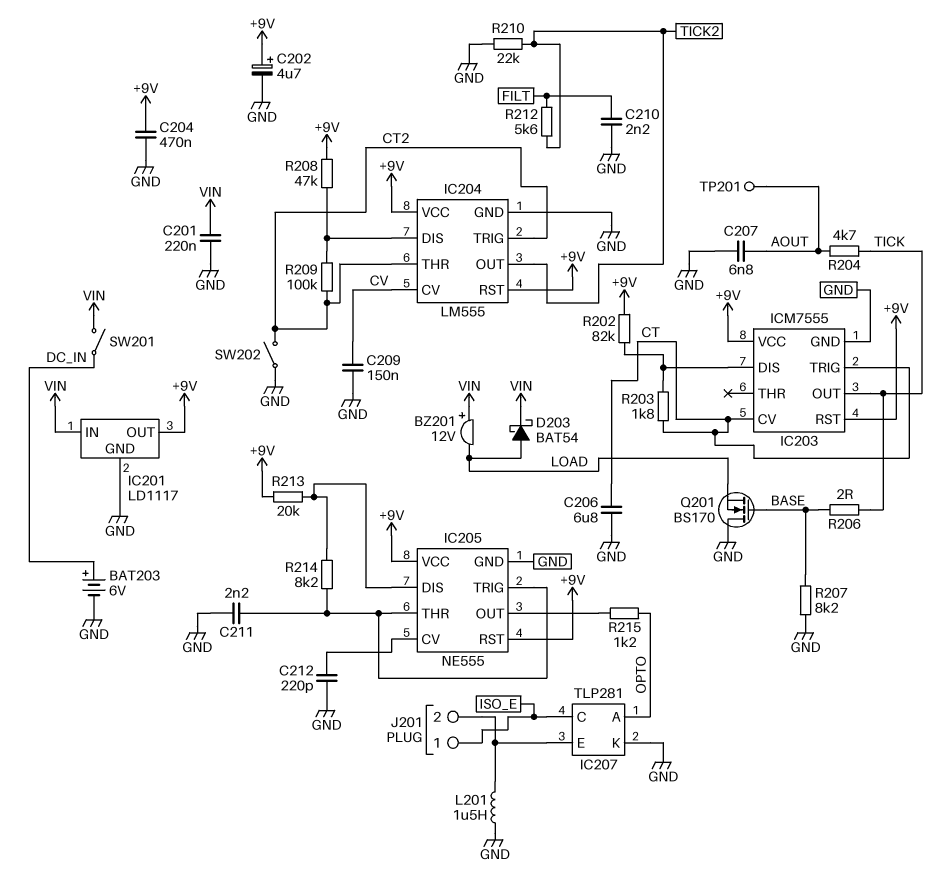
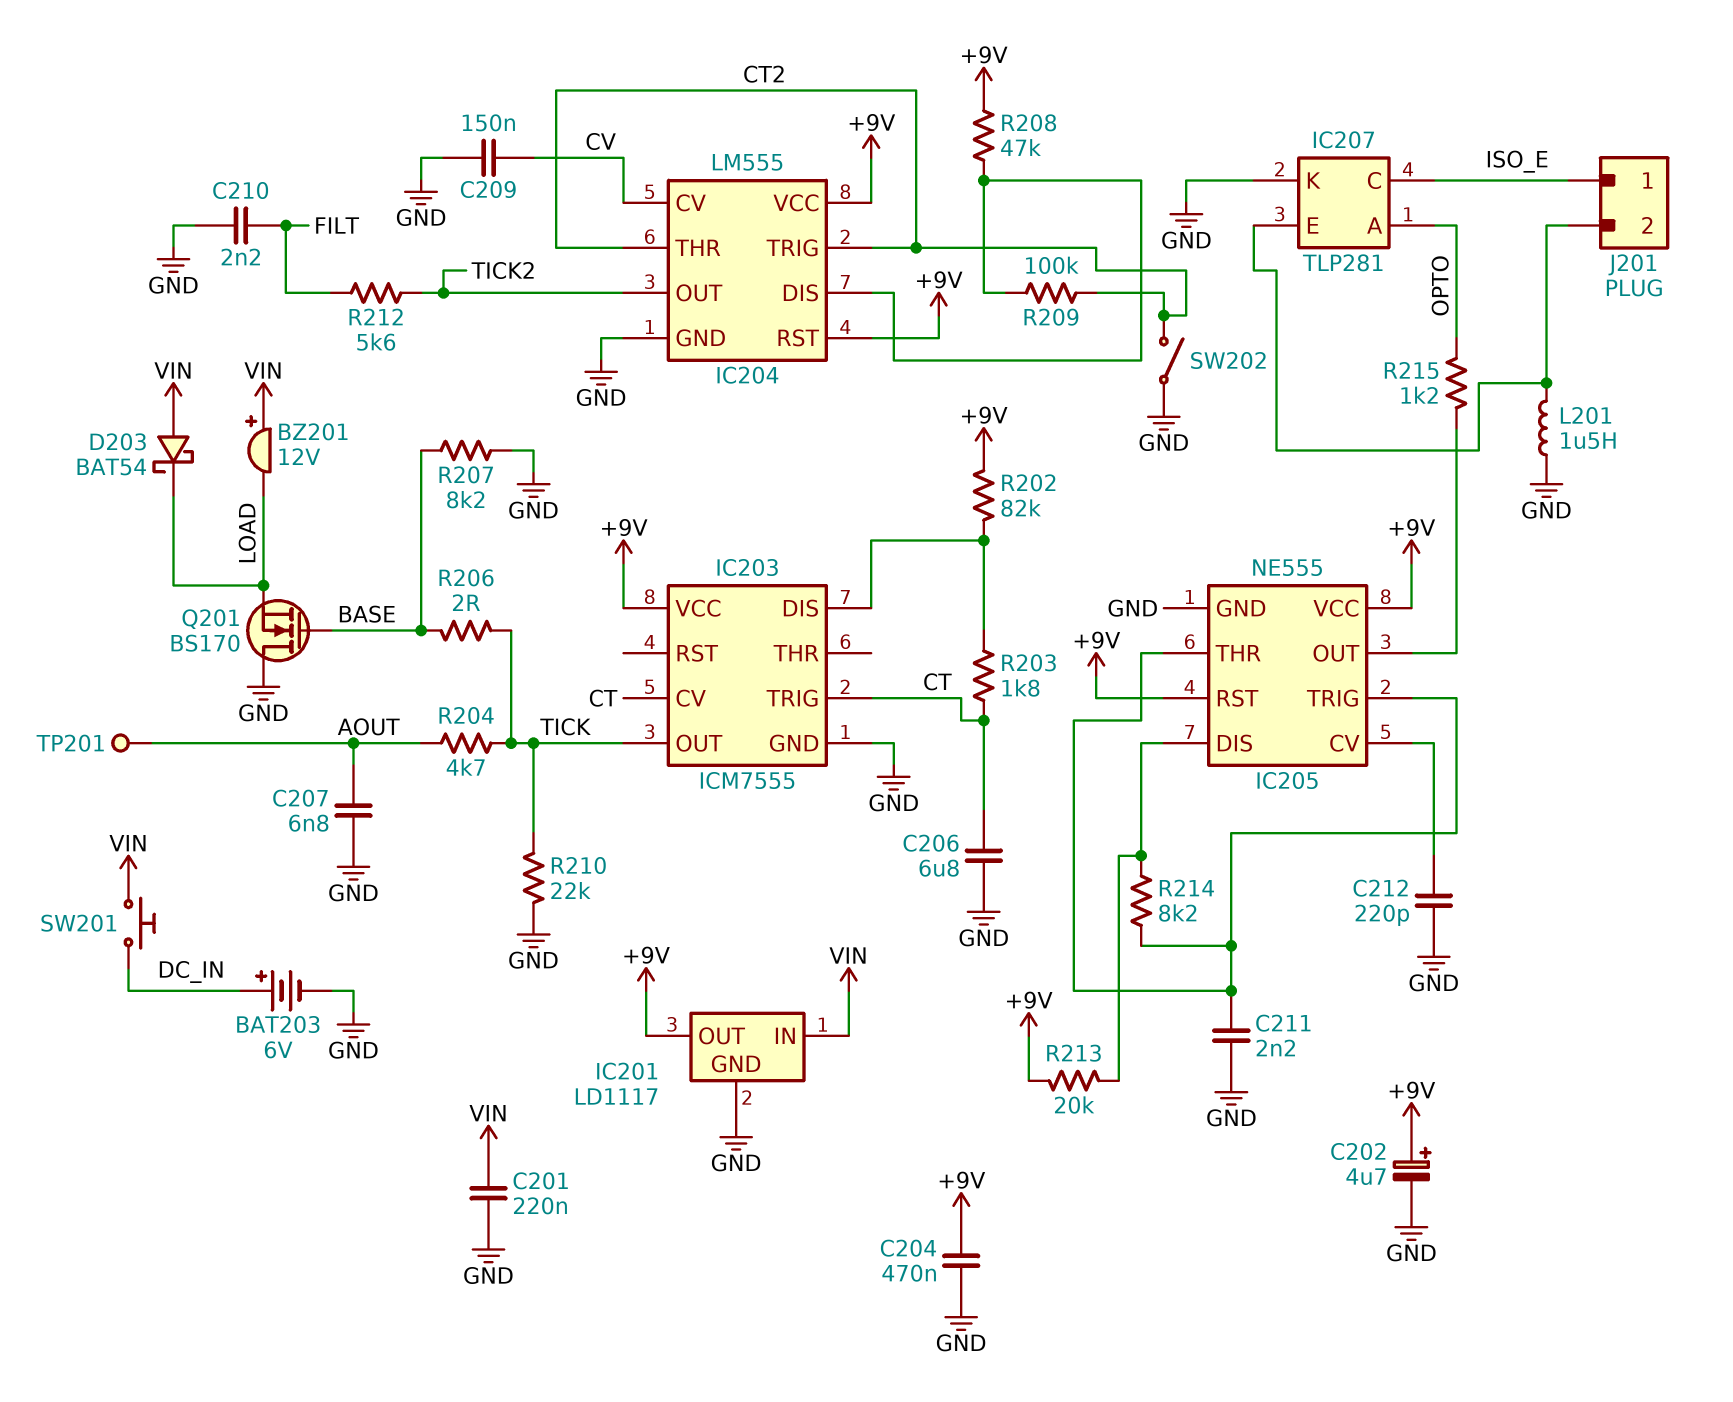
D203: schottky BAT54 (A LOAD, K VIN) -> schottky BAT54 (A VIN, K LOAD)
IC203 pin RST: +9V -> none
R210: 22k (GND, TICK2) -> 22k (GND, TICK)
SW201: switch (DC_IN, VIN) -> button (DC_IN, VIN)

